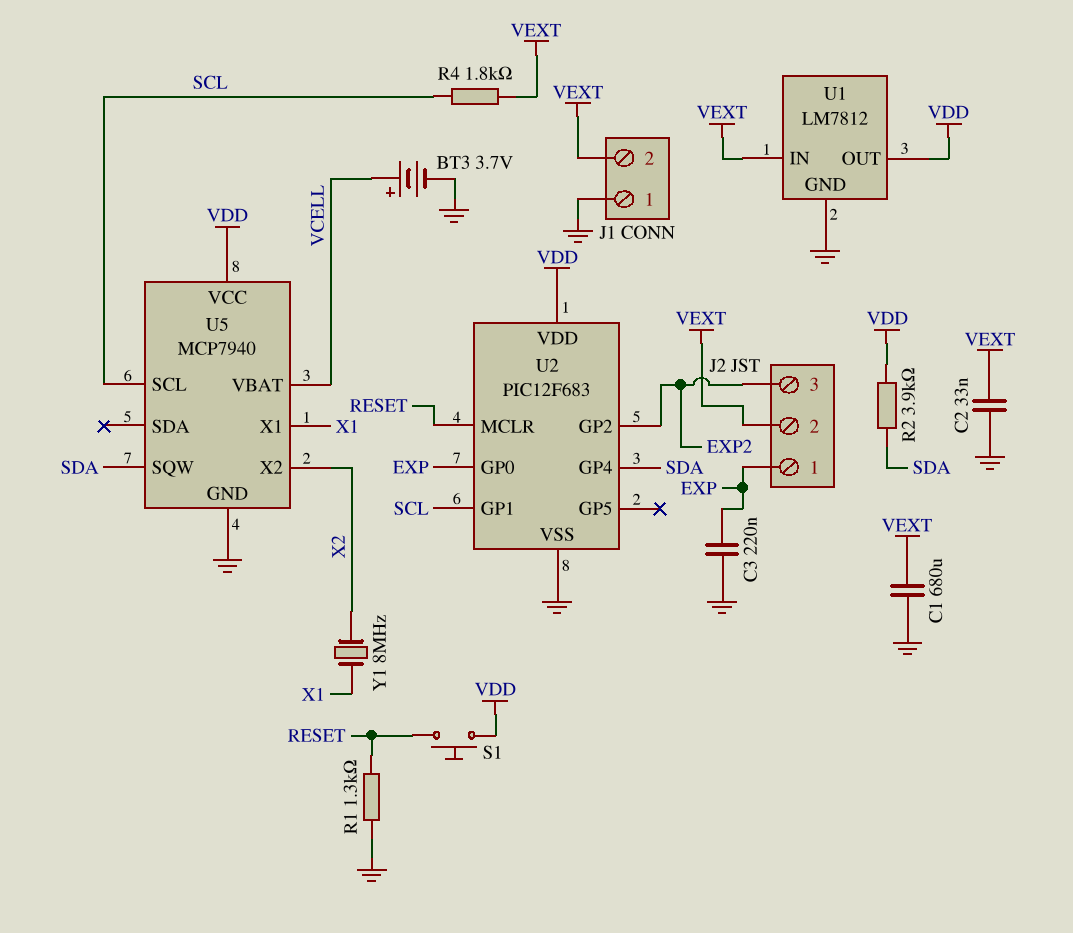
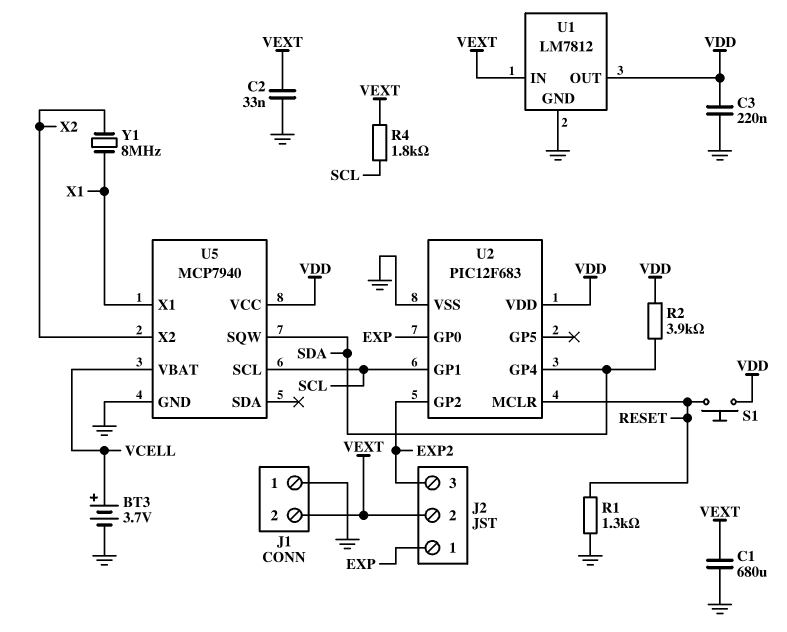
C3: 220nF (EXP, GND) -> 220nF (GND, VDD)

